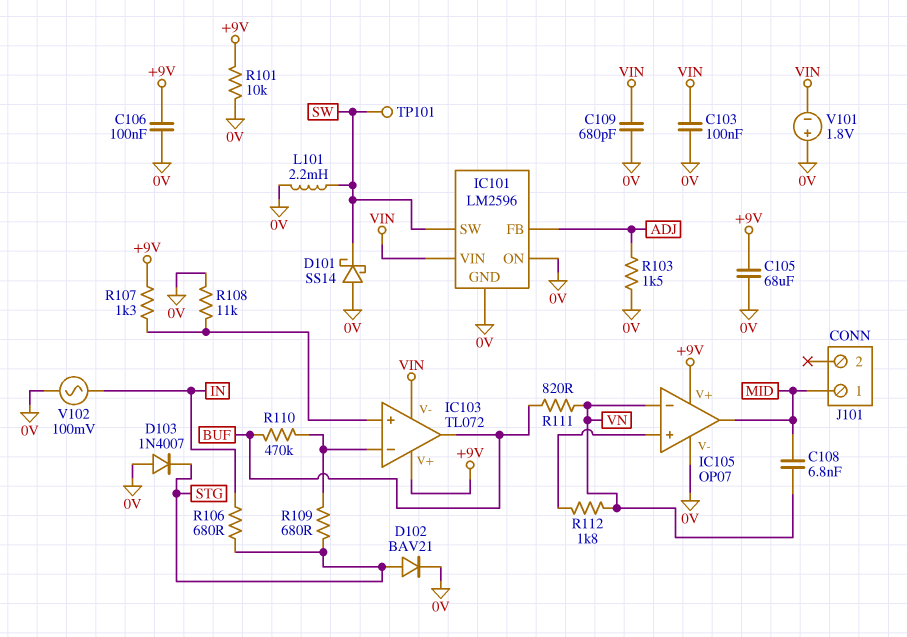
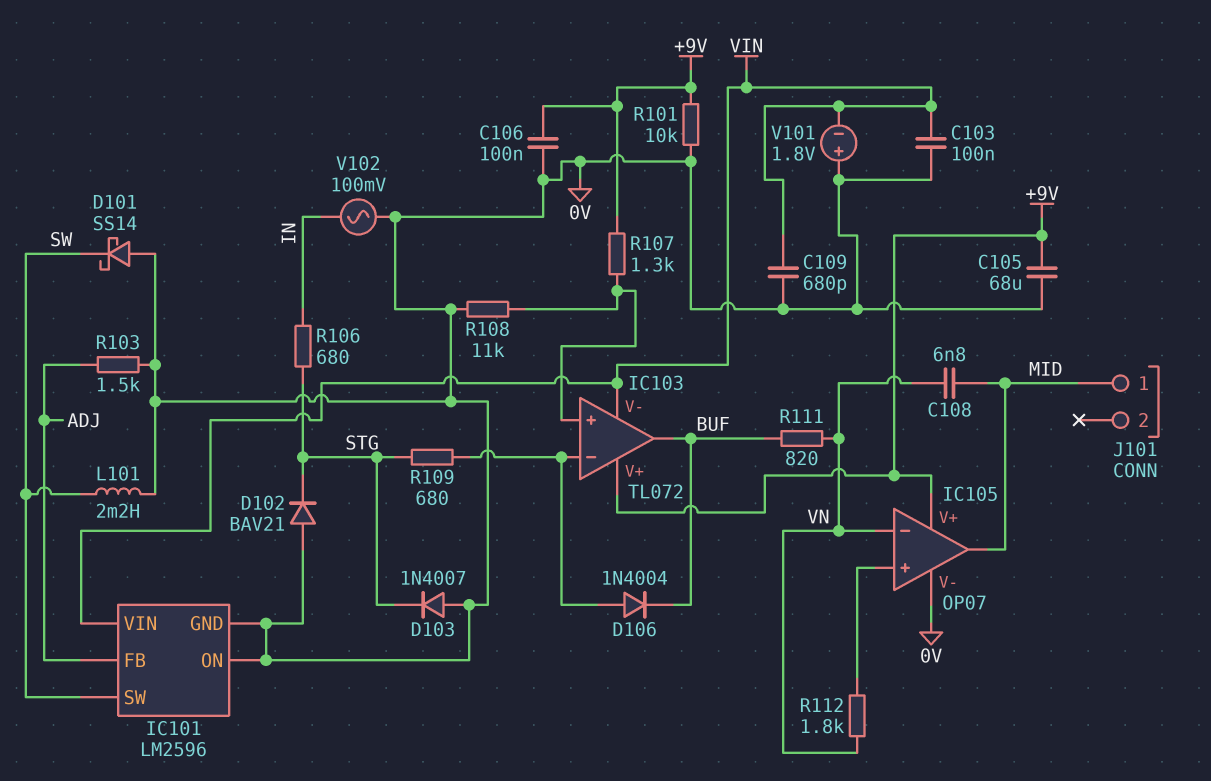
D102: diode BAV21 (A STG, K 0V) -> diode BAV21 (A 0V, K STG)
D106: none -> diode 1N4004 (A IC103/in-, K BUF)
R110: 470k (BUF, IC103/in-) -> none
TP101: test point (SW) -> none

